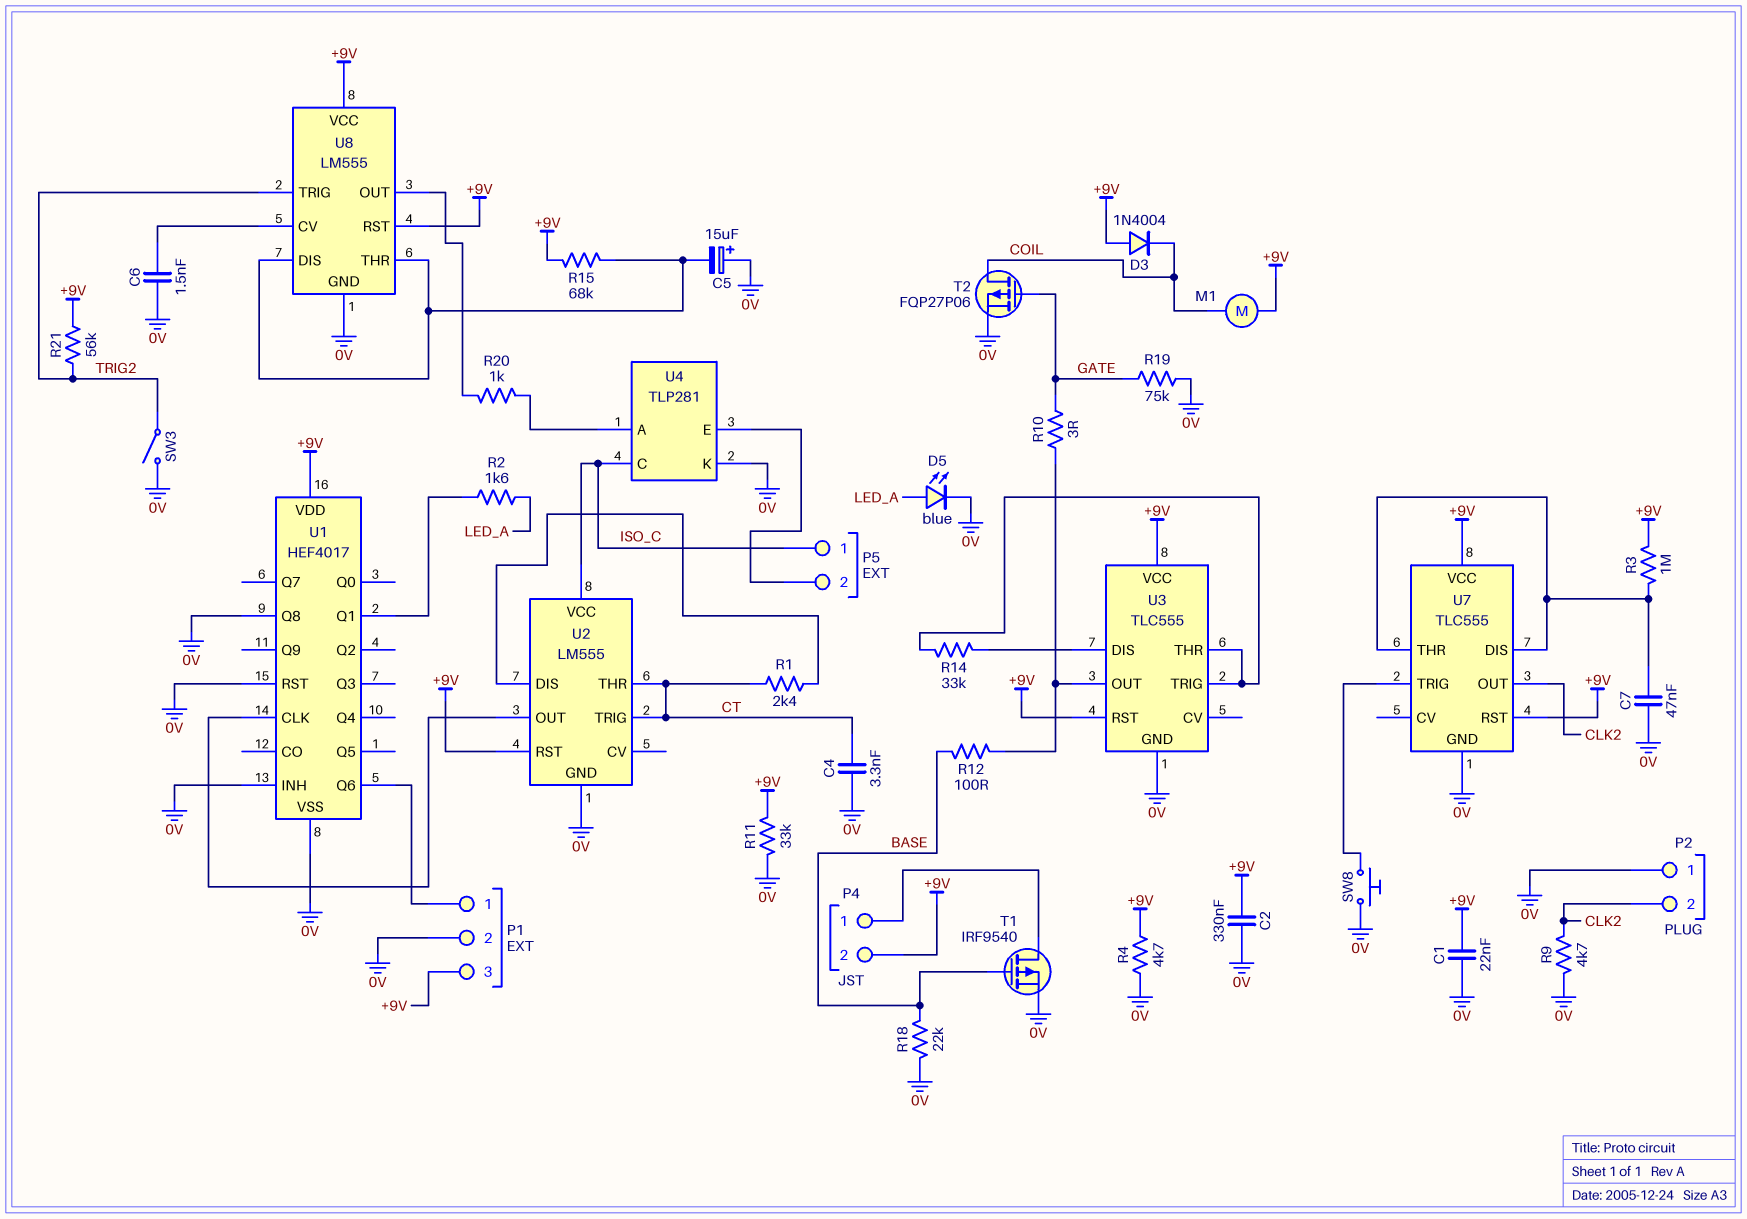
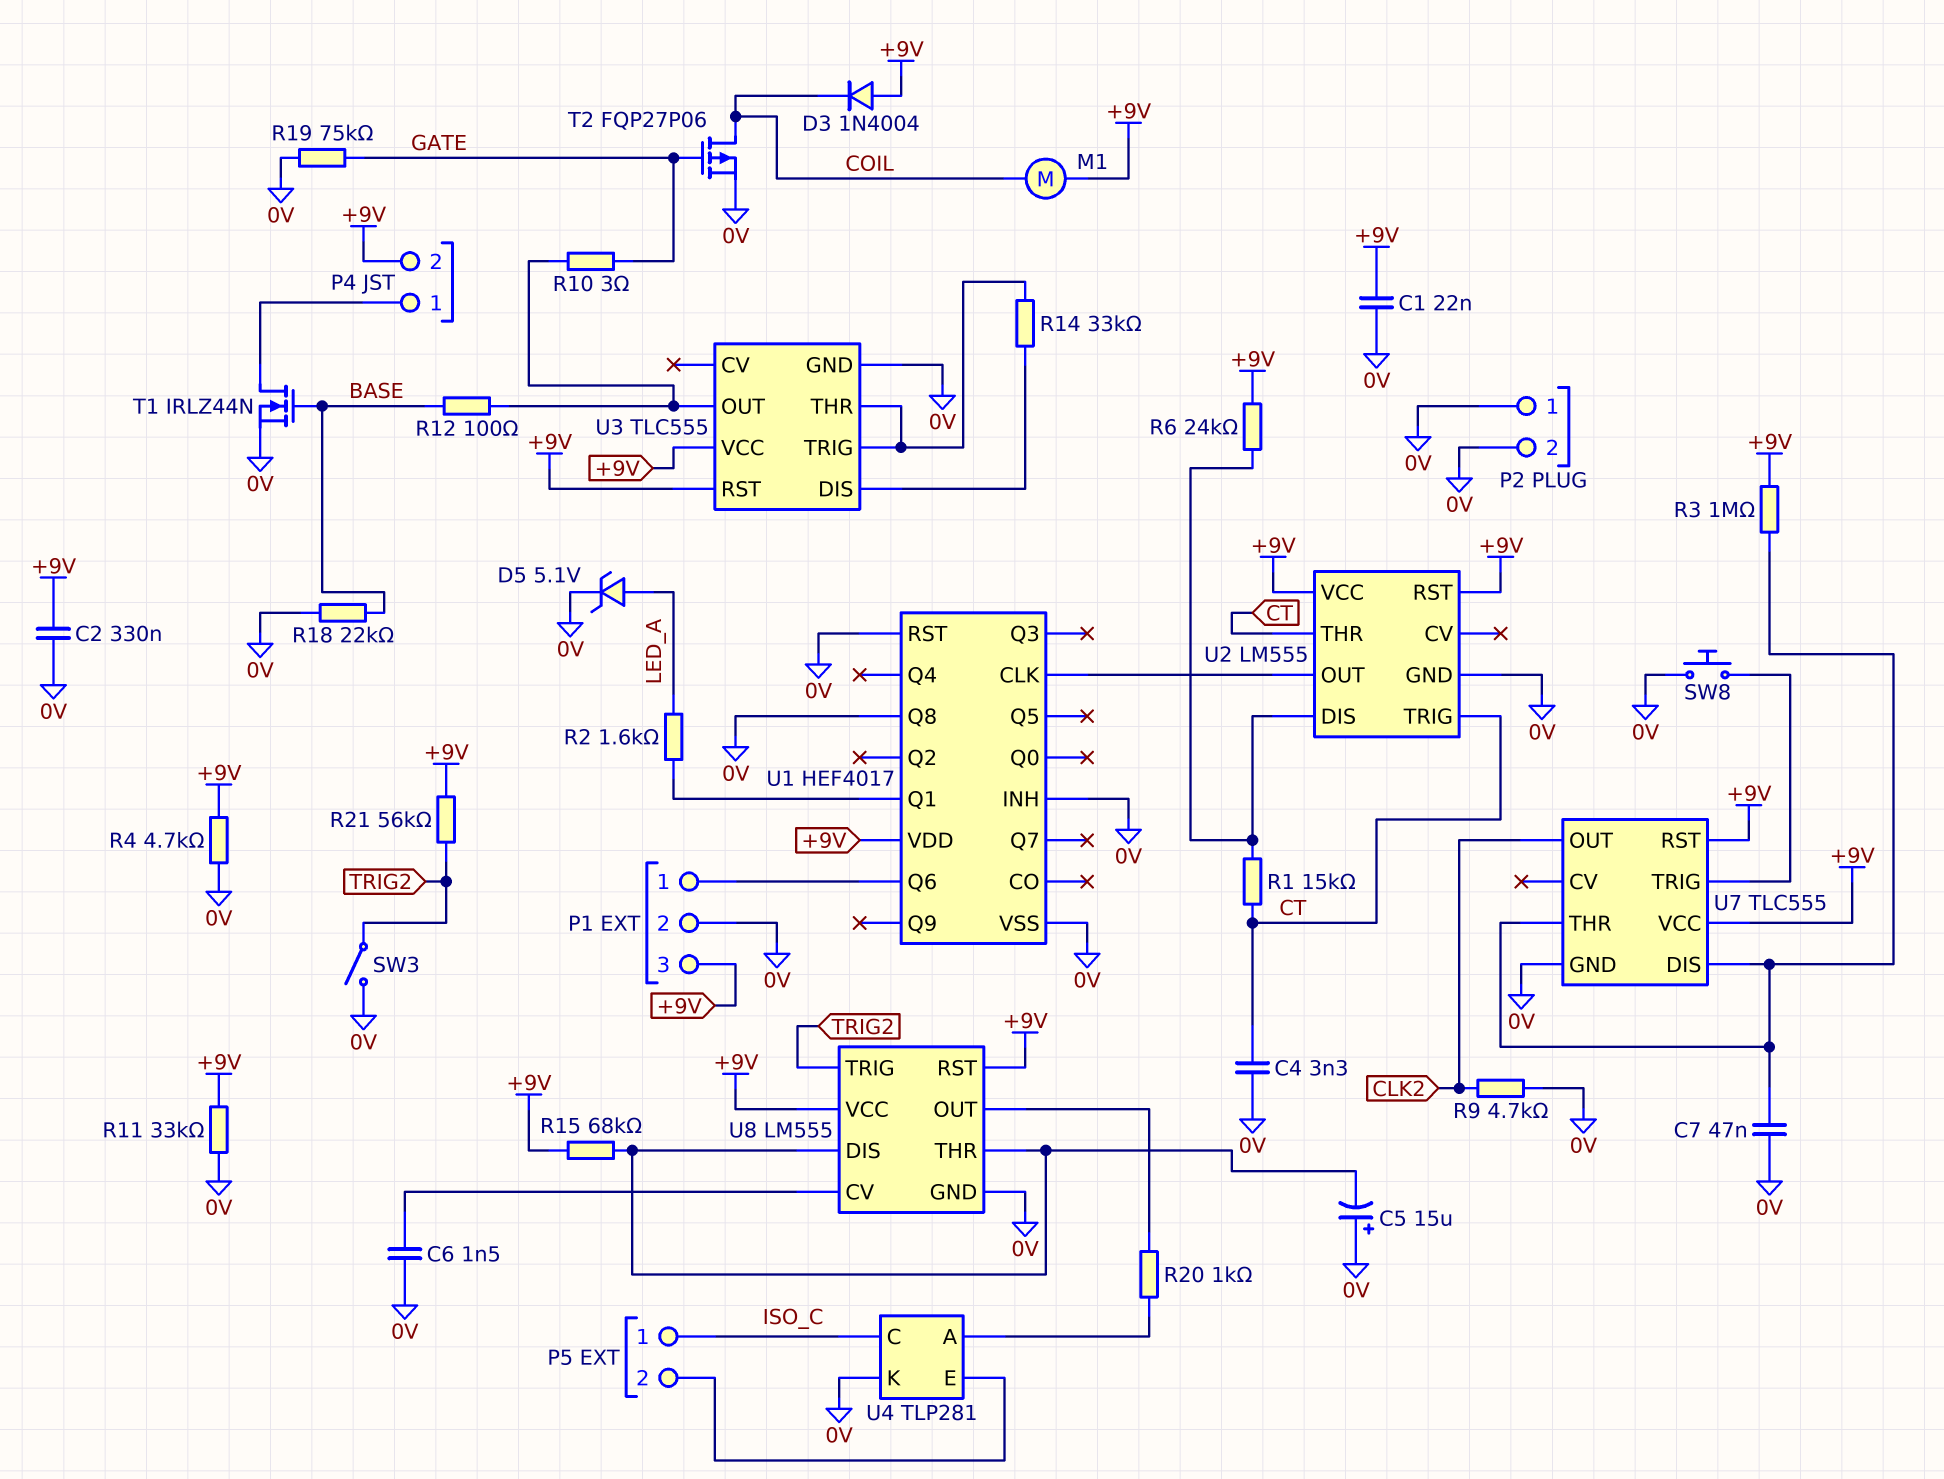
D5: LED blue (A LED_A, K 0V) -> zener 5.1V (A LED_A, K 0V)
P2 pin 2: CLK2 -> 0V
R1: 2.4k (CT, U2/DIS) -> 15k (CT, U2/DIS)
R6: none -> 24k (+9V, U2/DIS)
T1: PMOS IRF9540 (G BASE, D P4/1, S 0V) -> NMOS IRLZ44N (G BASE, D P4/1, S 0V)
U2 pin VCC: ISO_C -> +9V

